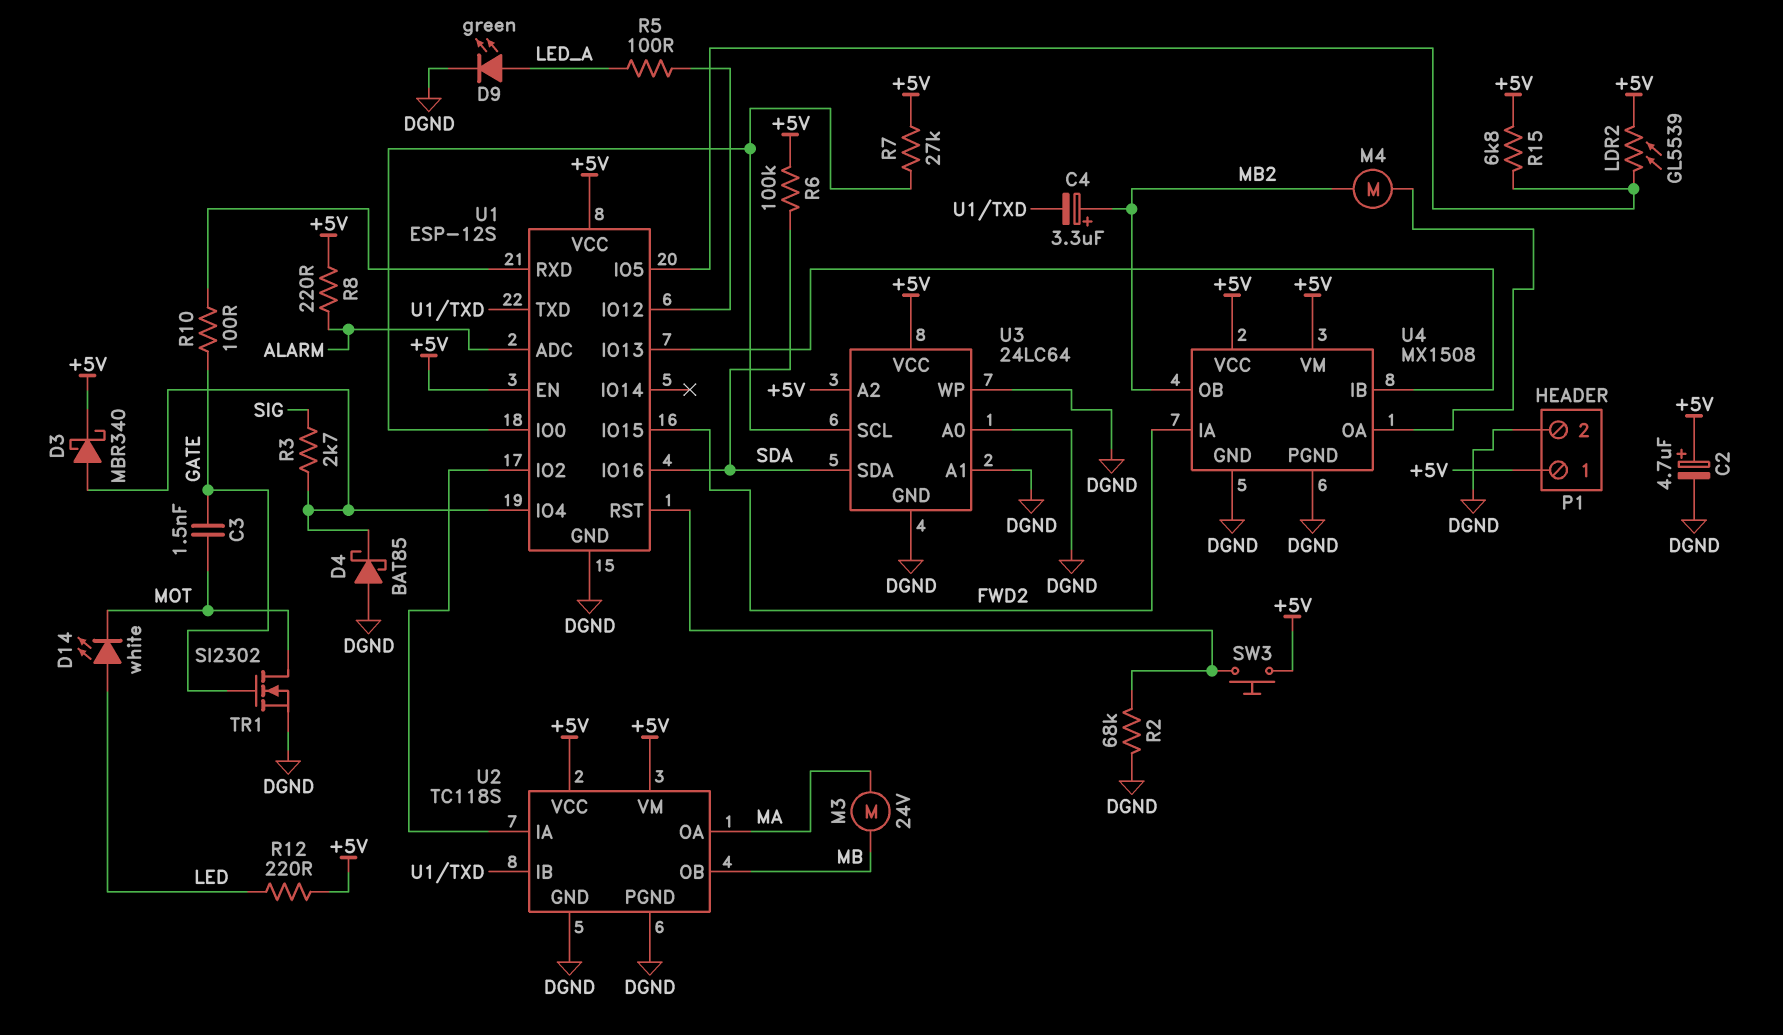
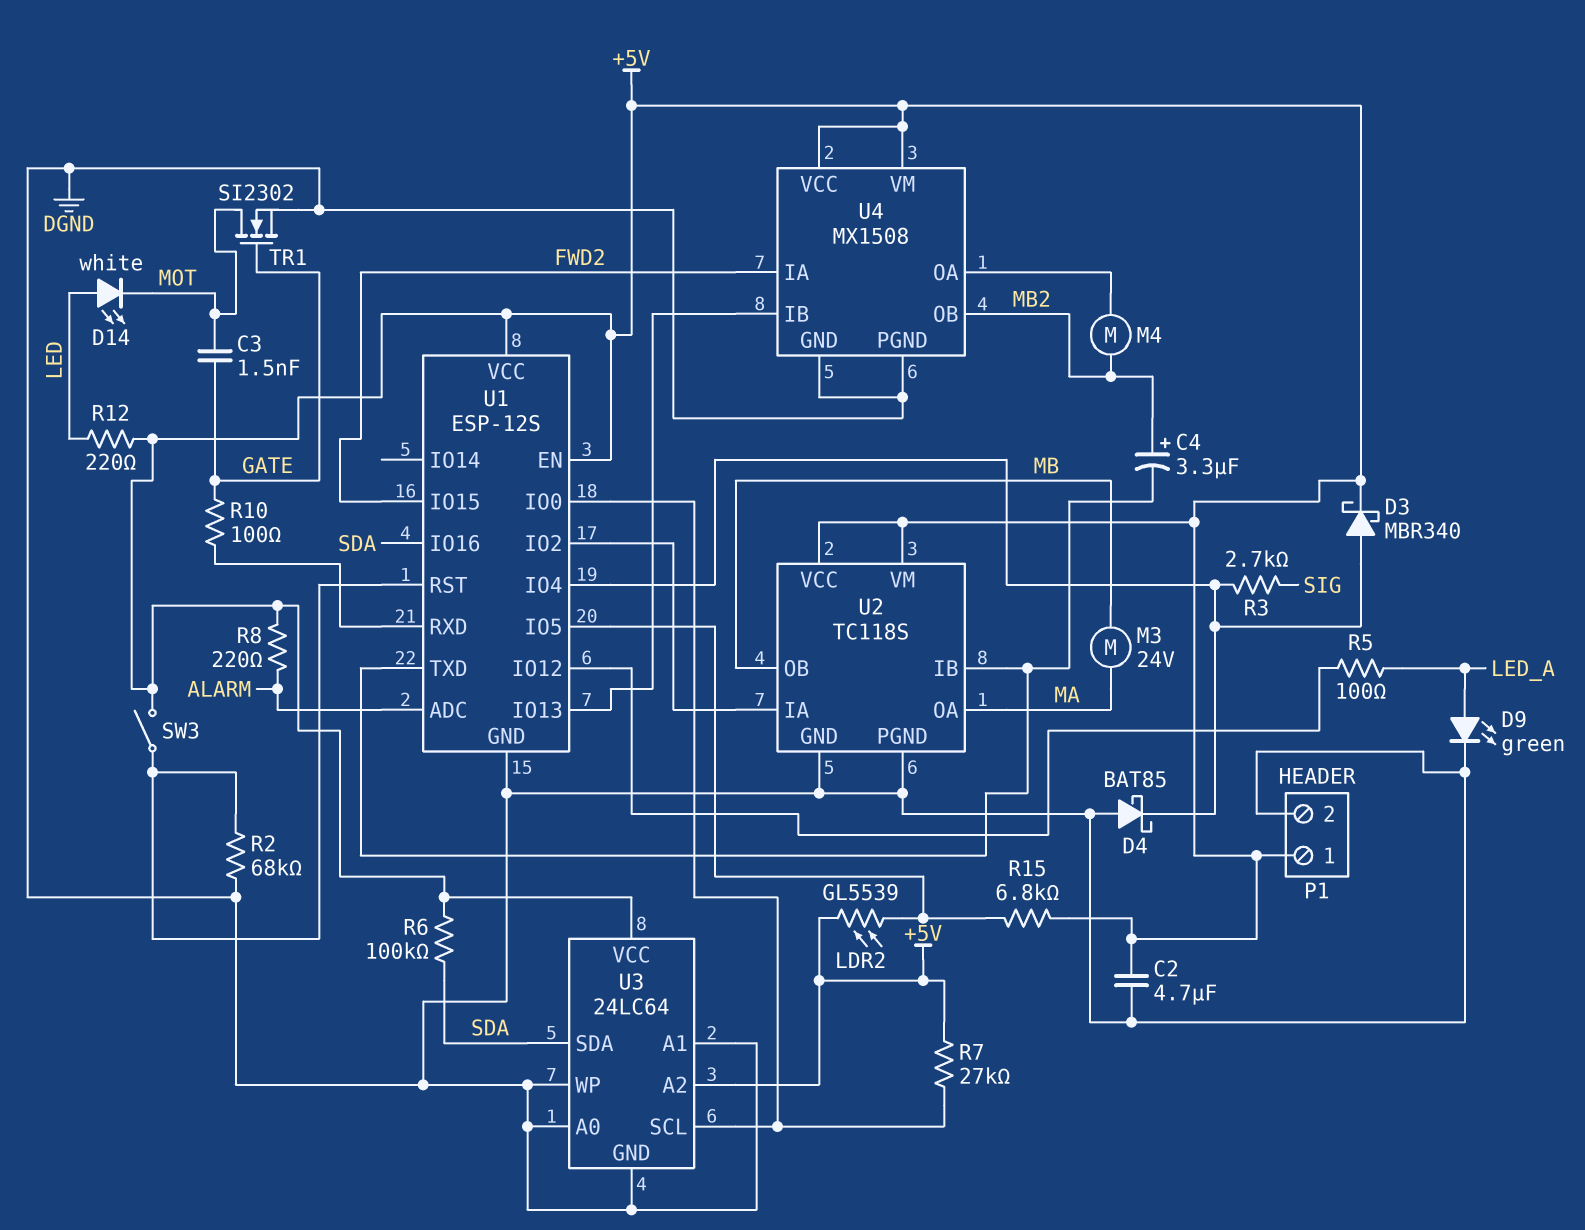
C2: 4.7uF (plus +5V, minus DGND) -> 4.7uF (+5V, DGND)
SW3: button (+5V, U1/RST) -> switch (+5V, U1/RST)

